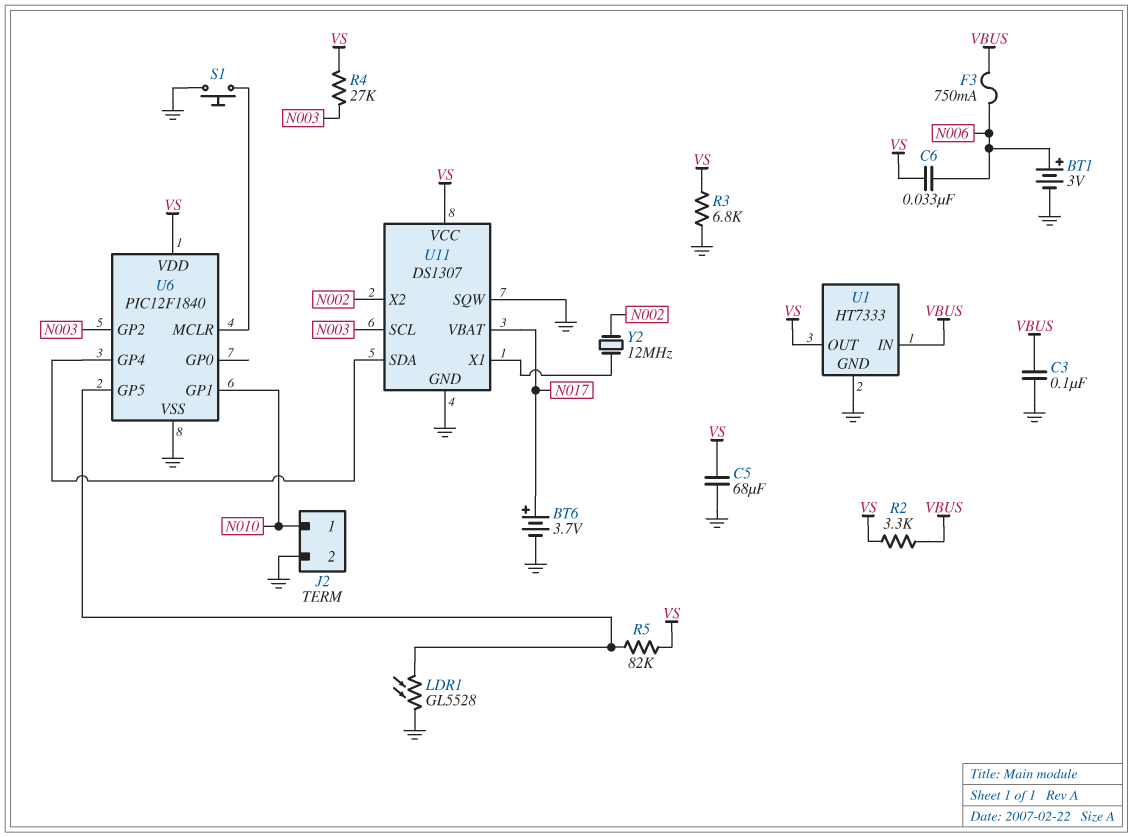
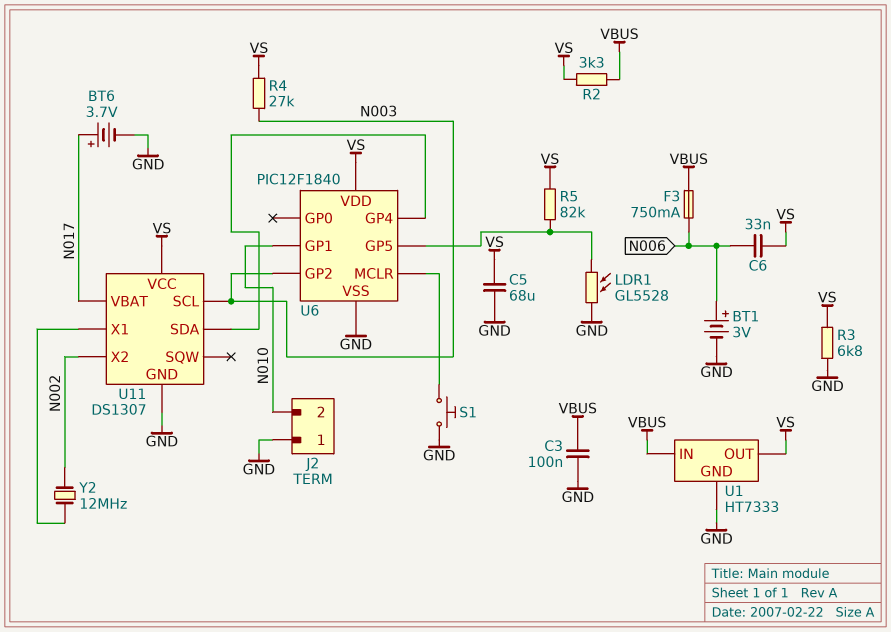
J2 pin 1: N010 -> GND
J2 pin 2: GND -> N010
U11 pin SQW: GND -> none

